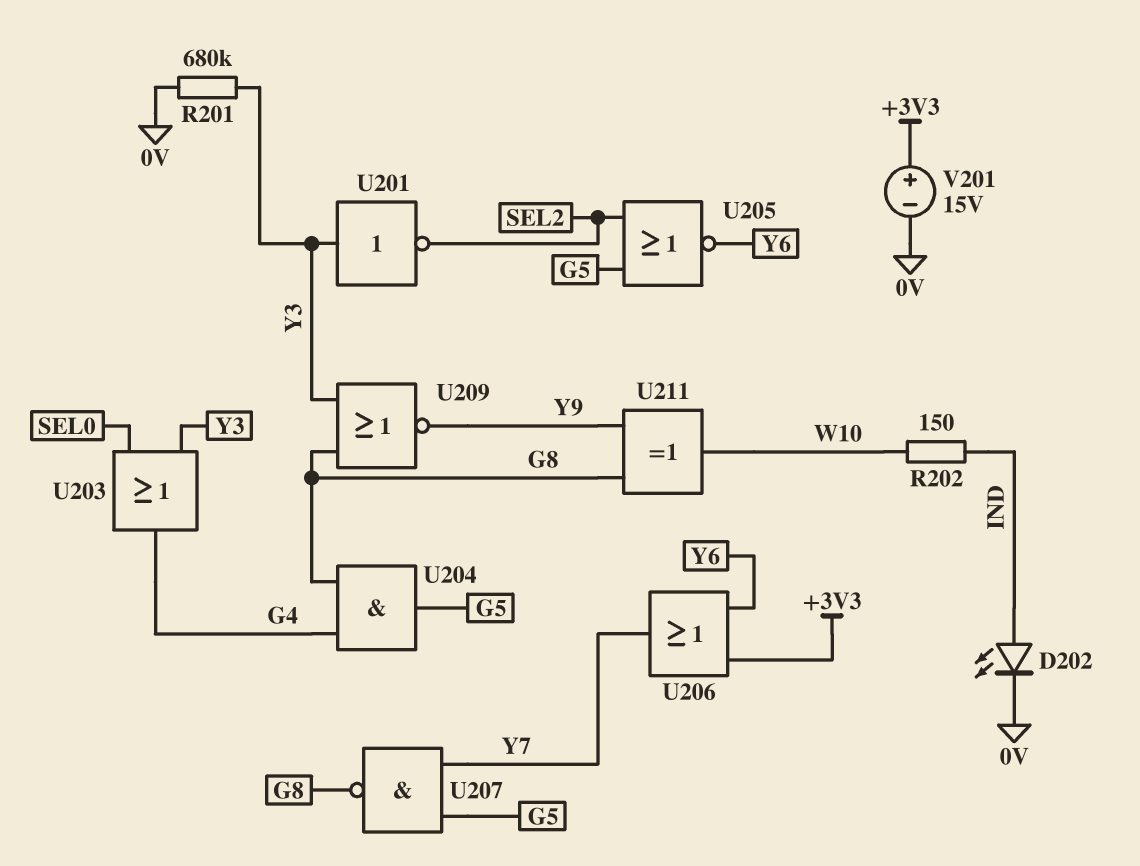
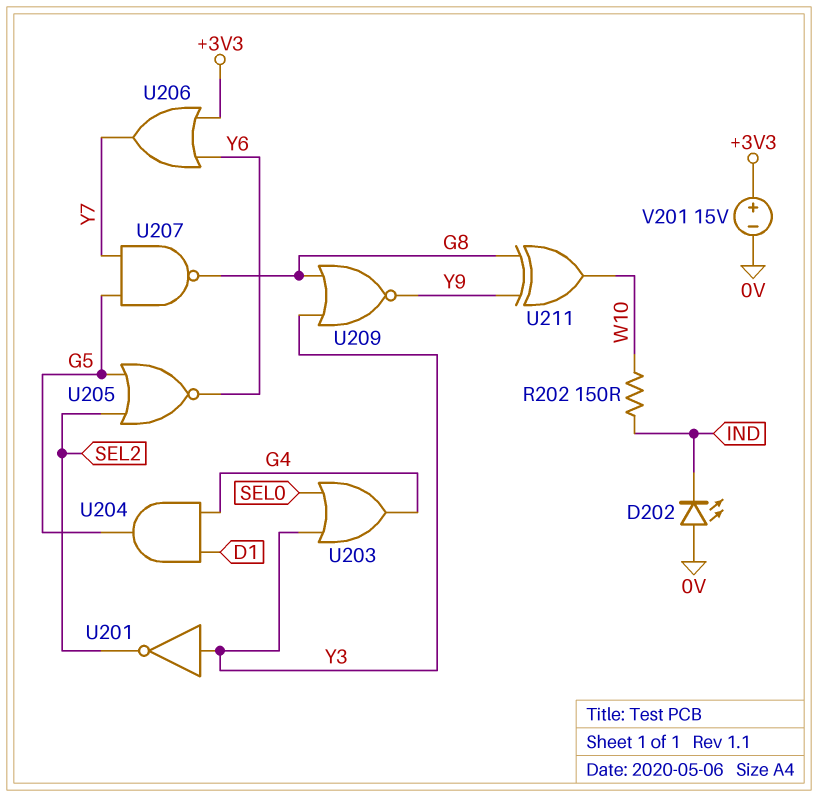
D202: LED (A IND, K 0V) -> LED (A 0V, K IND)
R201: 680k (0V, Y3) -> none
U204: AND (in G4, in G8, out G5) -> AND (in D1, in G4, out G5)

